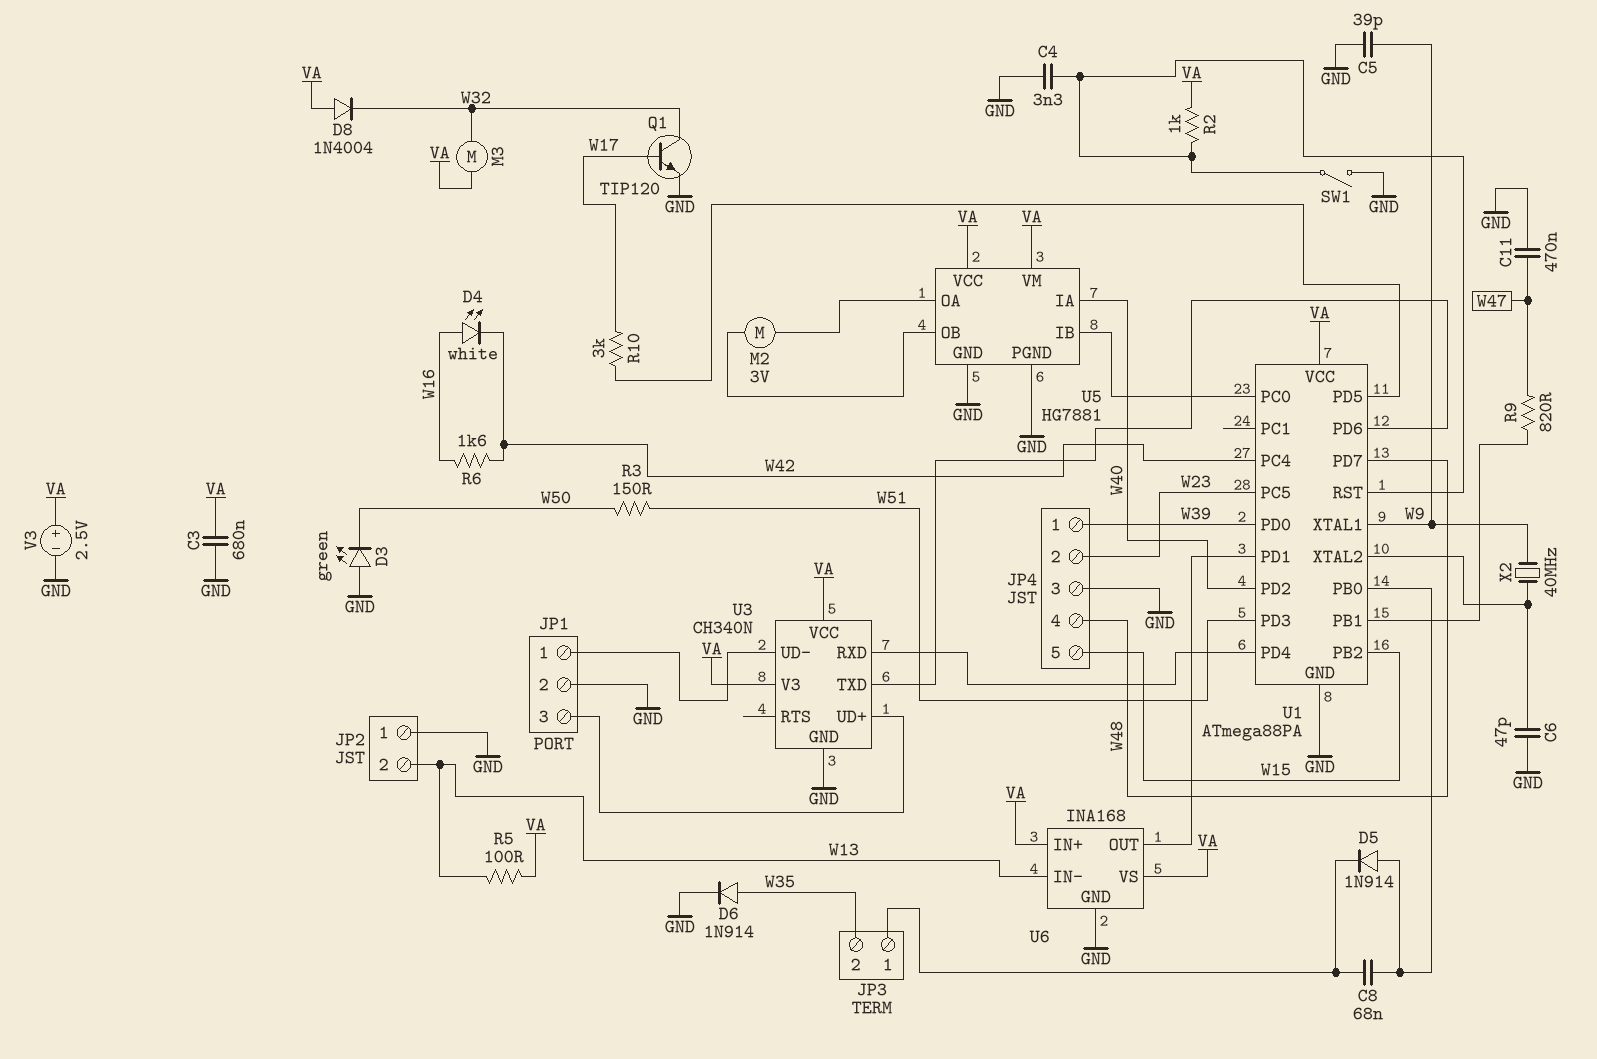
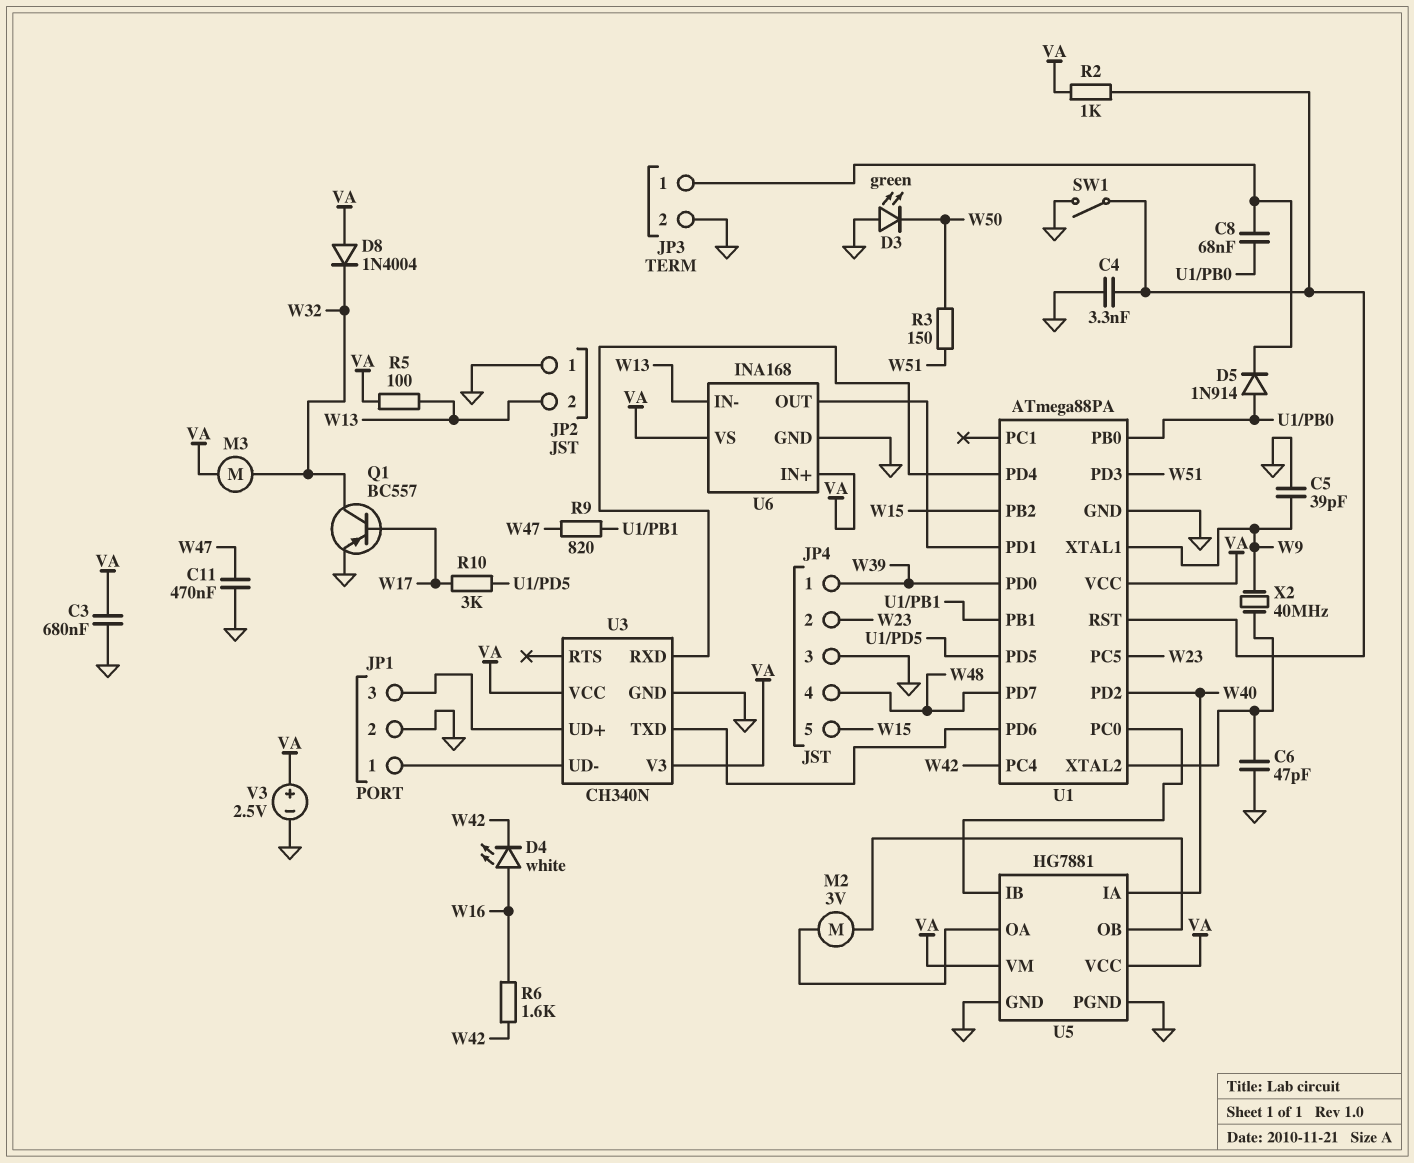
D6: diode 1N914 (A W35, K GND) -> none
JP3 pin 2: W35 -> GND
Q1: NPN TIP120 (B W17, C W32, E GND) -> PNP BC557 (B W17, C W32, E GND)

